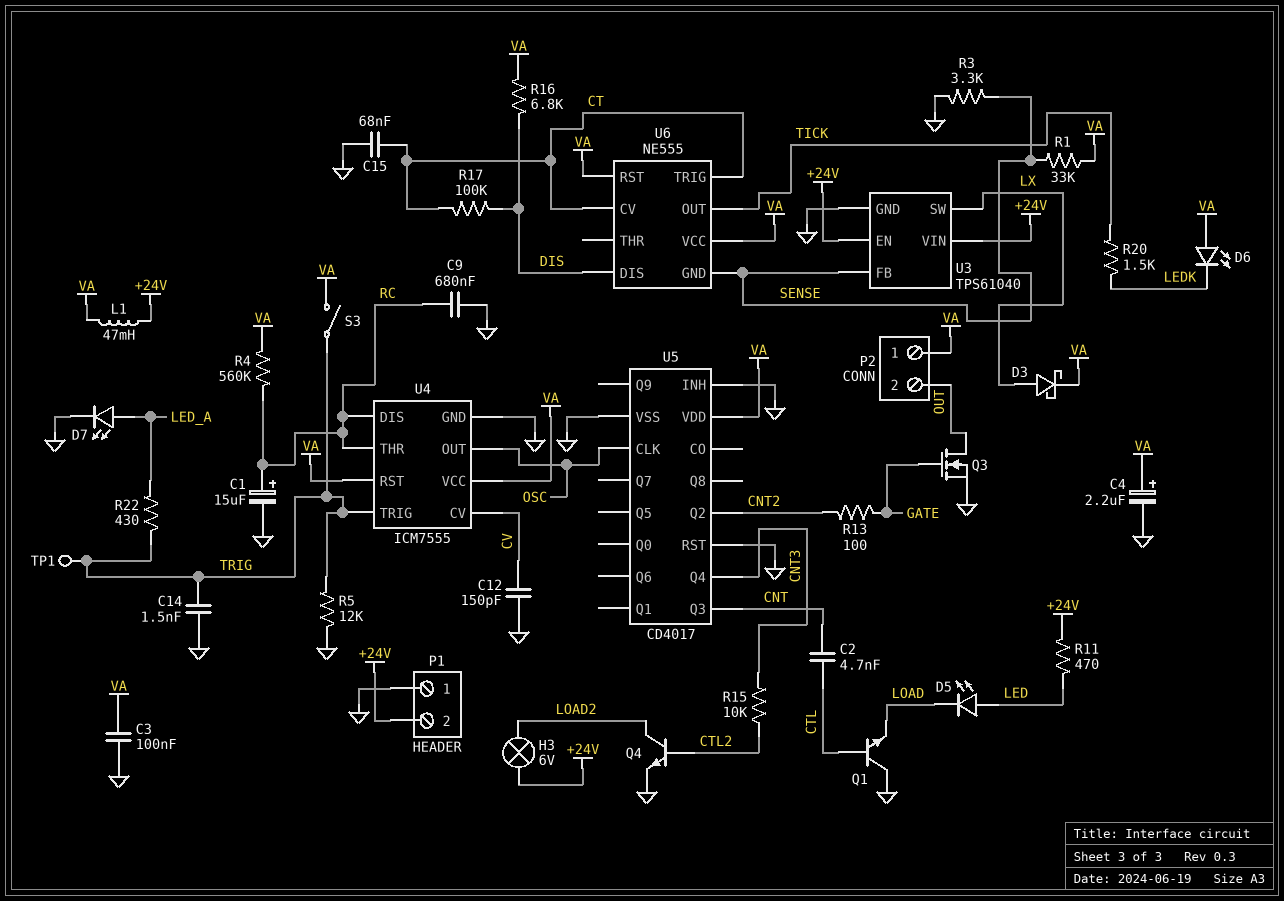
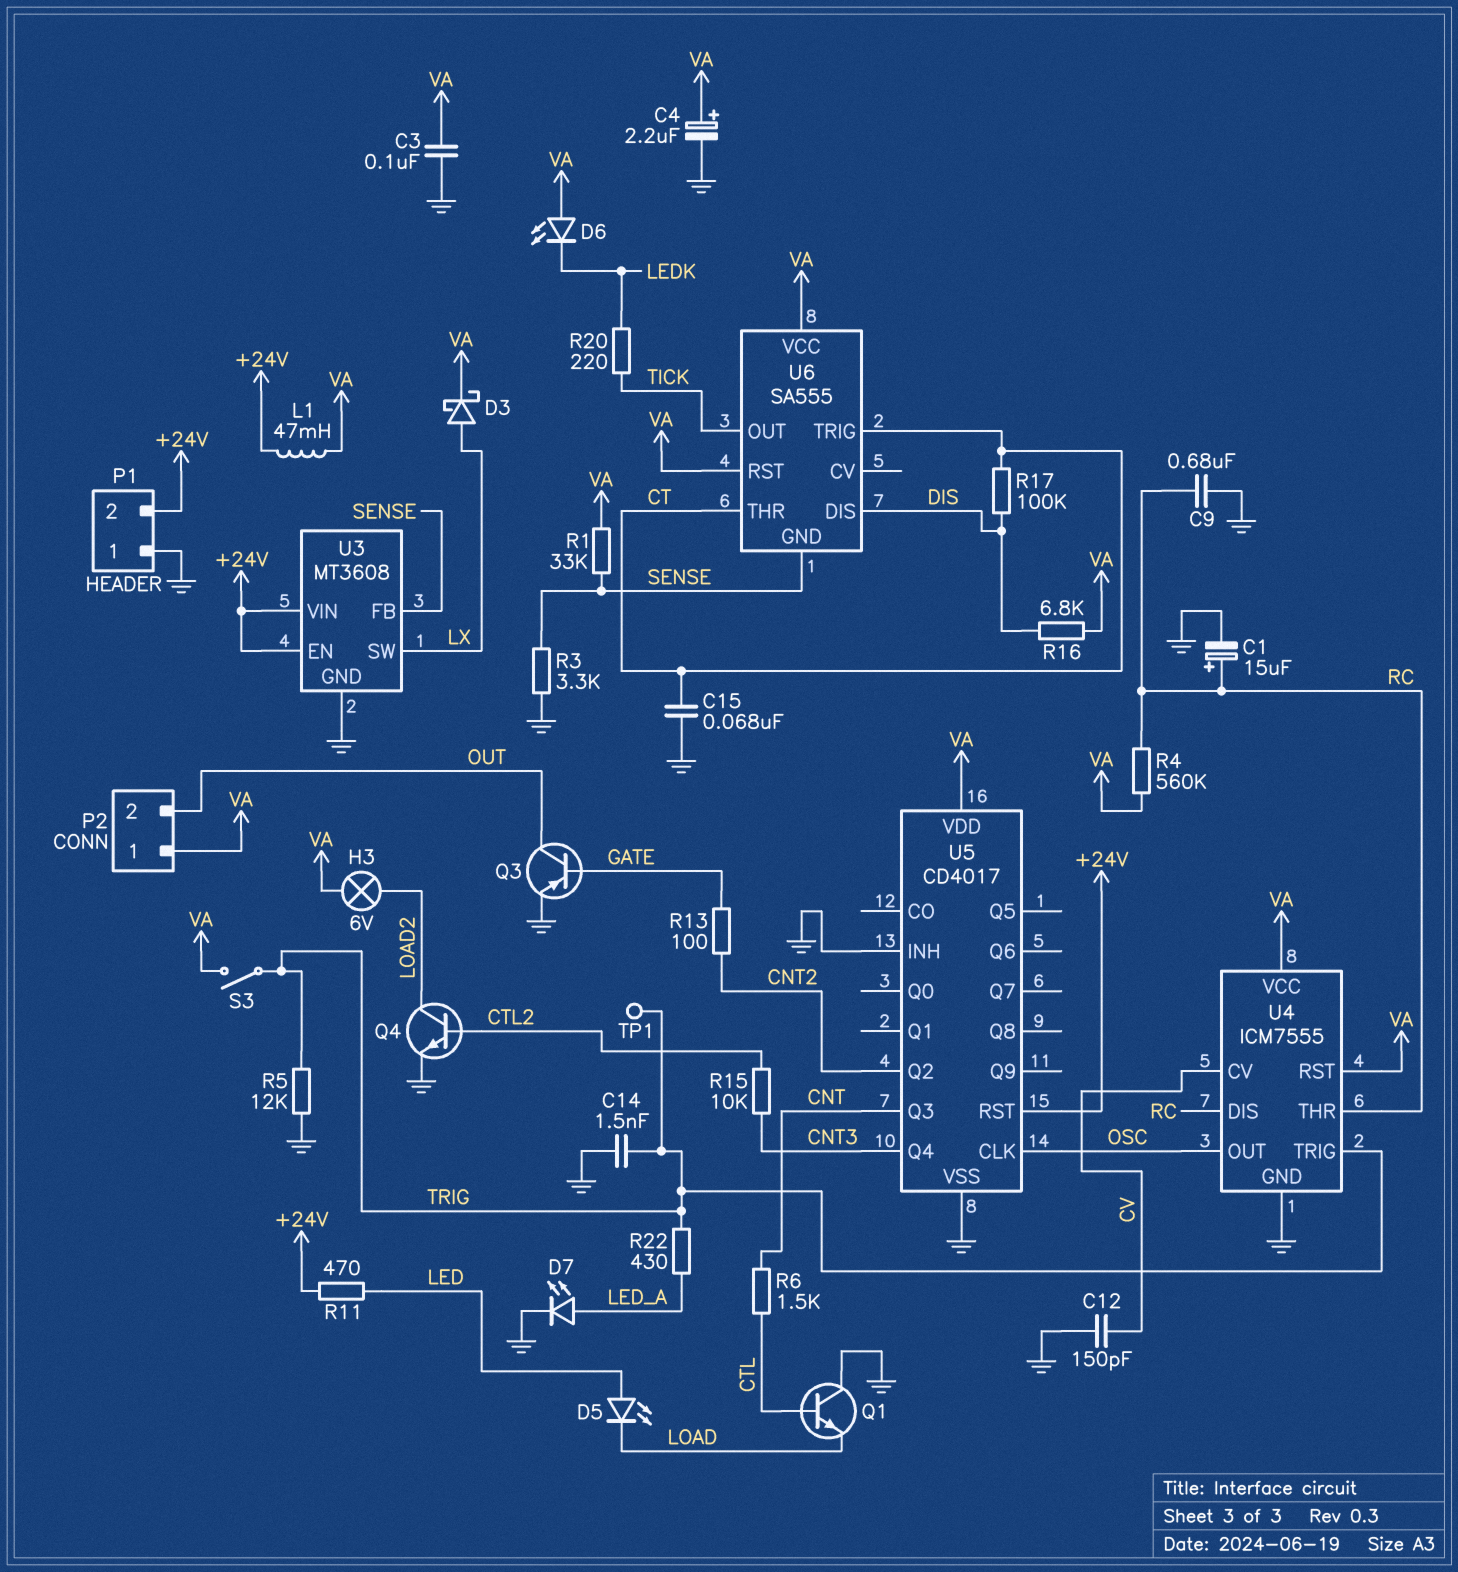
C2: 4.7nF (CNT, CTL) -> none
H3: lamp 6V (+24V, LOAD2) -> lamp 6V (LOAD2, VA)
Q3: NMOS (G GATE, D OUT, S GND) -> PNP (B GATE, C OUT, E GND)
R6: none -> 1.5k (CNT, CTL)
R20: 1.5k (LEDK, TICK) -> 220 (LEDK, TICK)
U3: TPS61040 -> MT3608
U5 pin RST: GND -> +24V
U6: NE555 -> SA555
U6 pin CV: CT -> none
U6 pin THR: none -> CT

